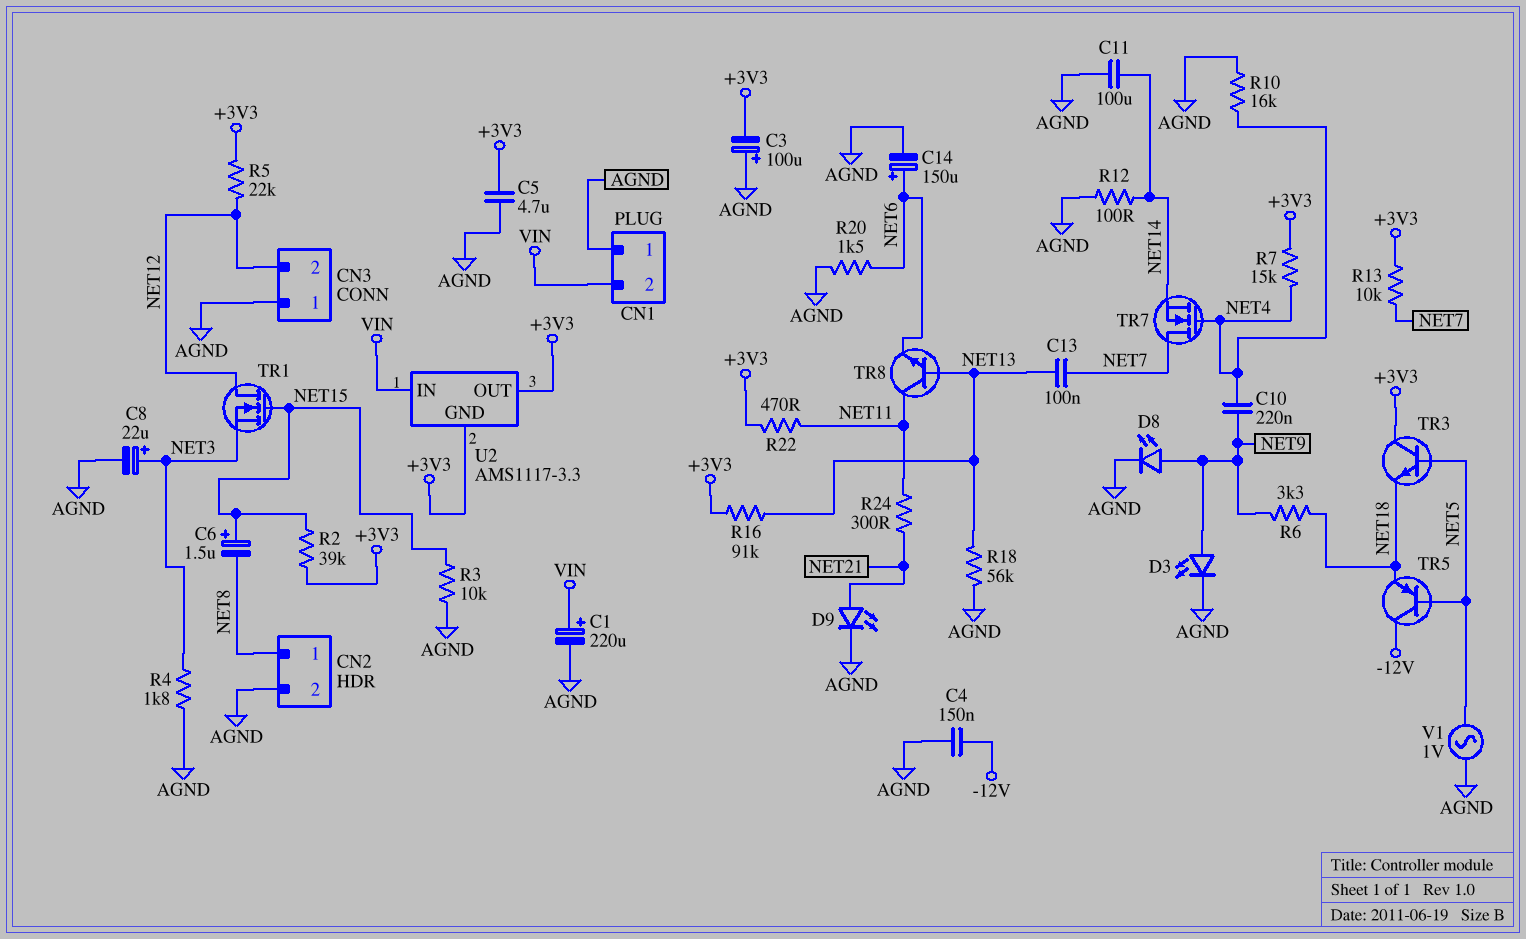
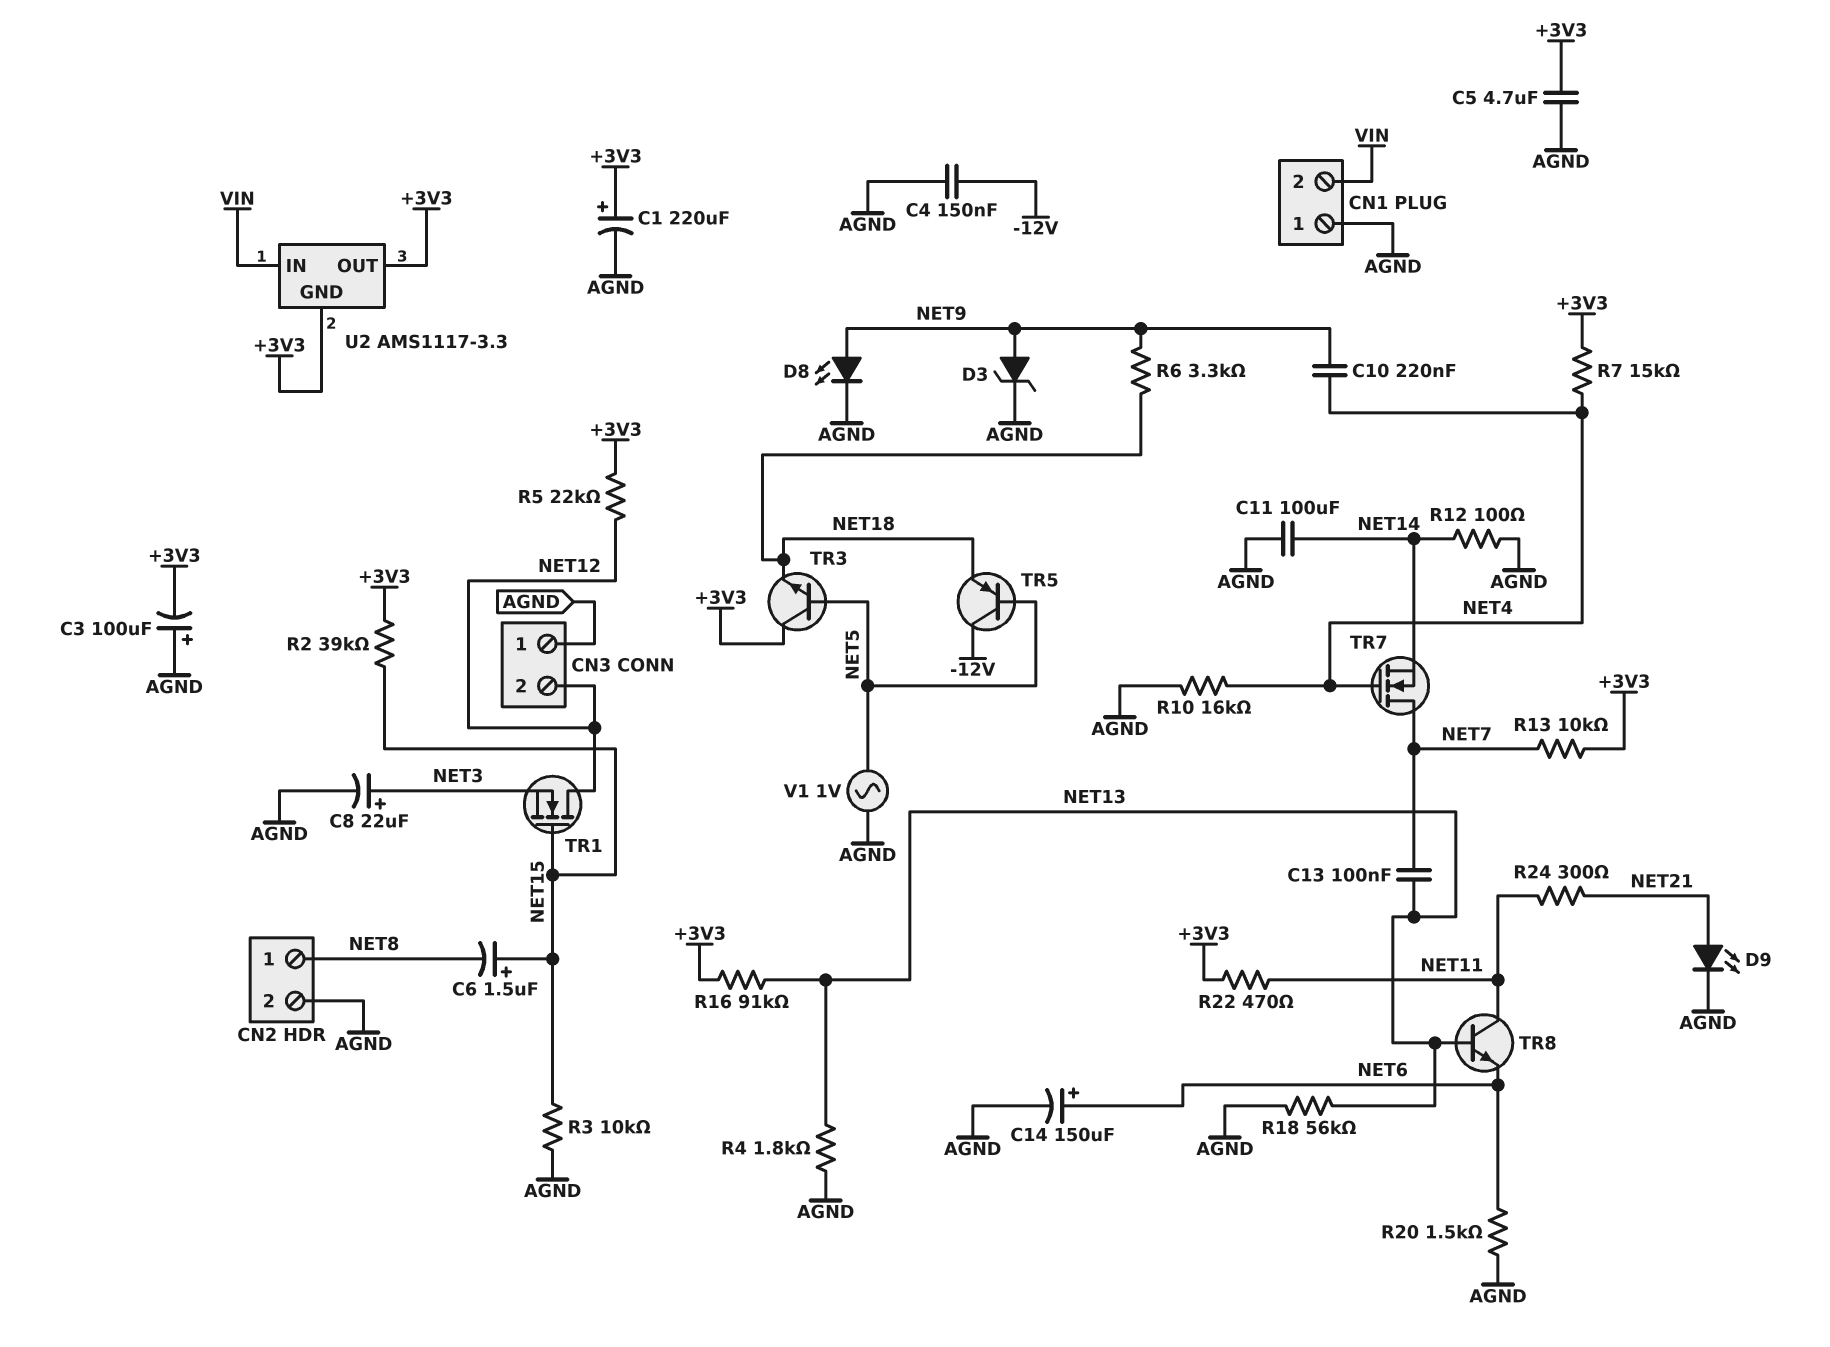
C1: 220uF (plus VIN, minus AGND) -> 220uF (plus +3V3, minus AGND)
D3: LED (A NET9, K AGND) -> zener (A NET9, K AGND)
R4: 1.8k (AGND, NET3) -> 1.8k (AGND, NET13)

